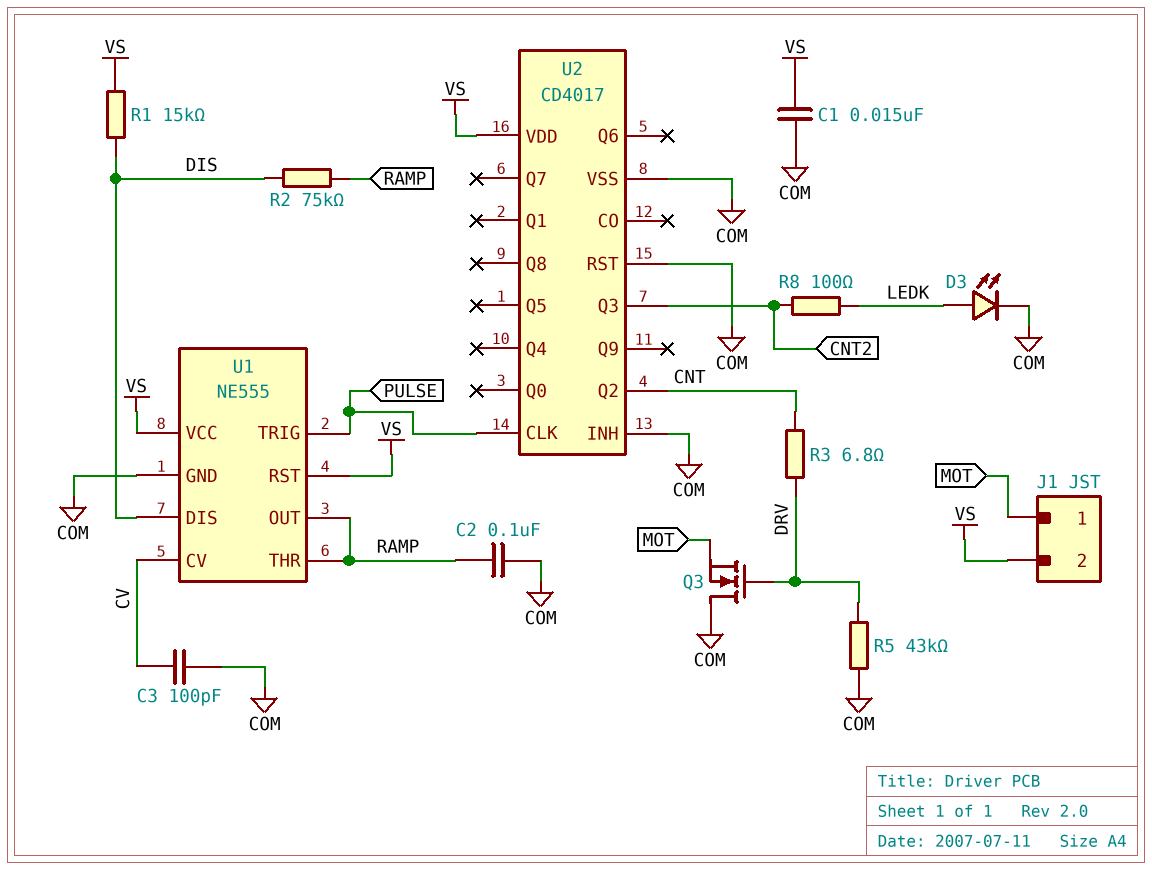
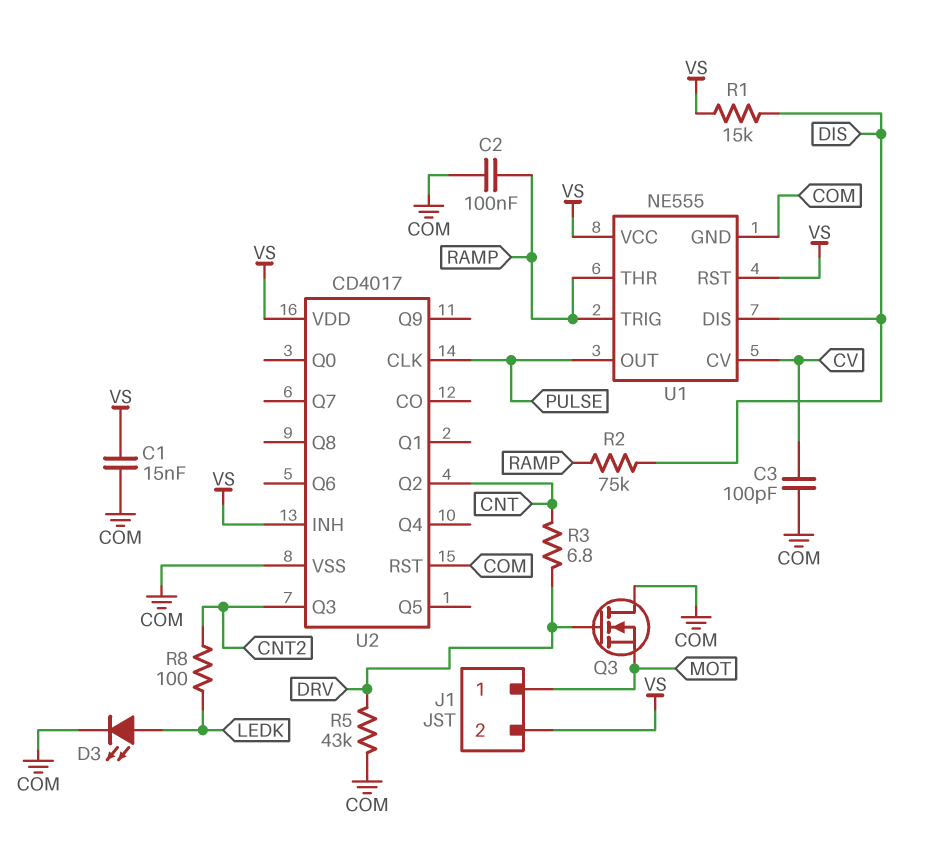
U1 pin OUT: RAMP -> PULSE
U1 pin TRIG: PULSE -> RAMP
U2 pin INH: COM -> VS

